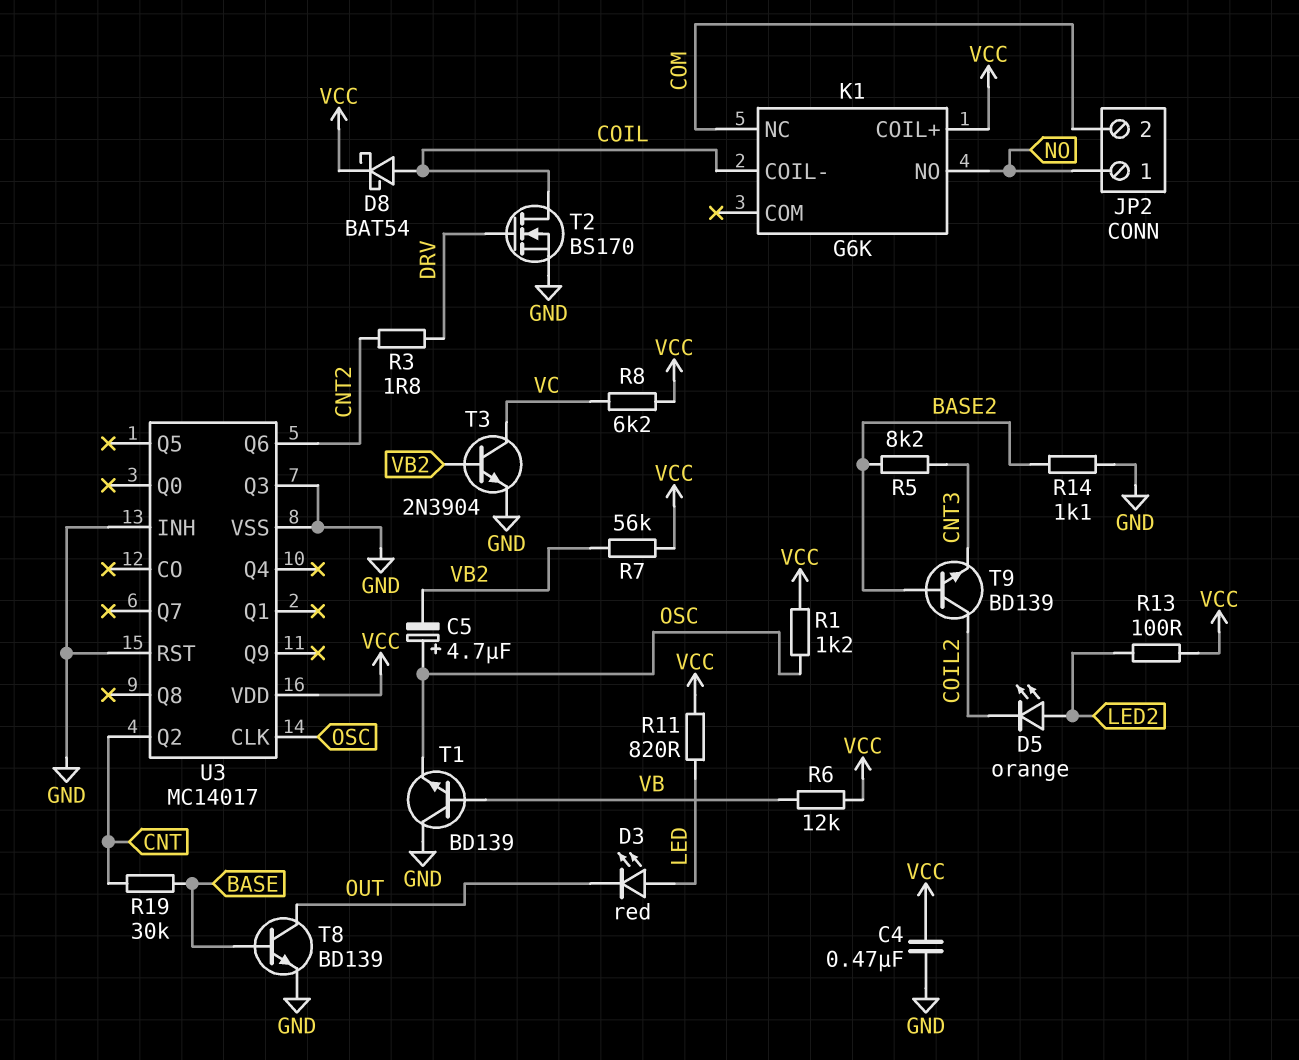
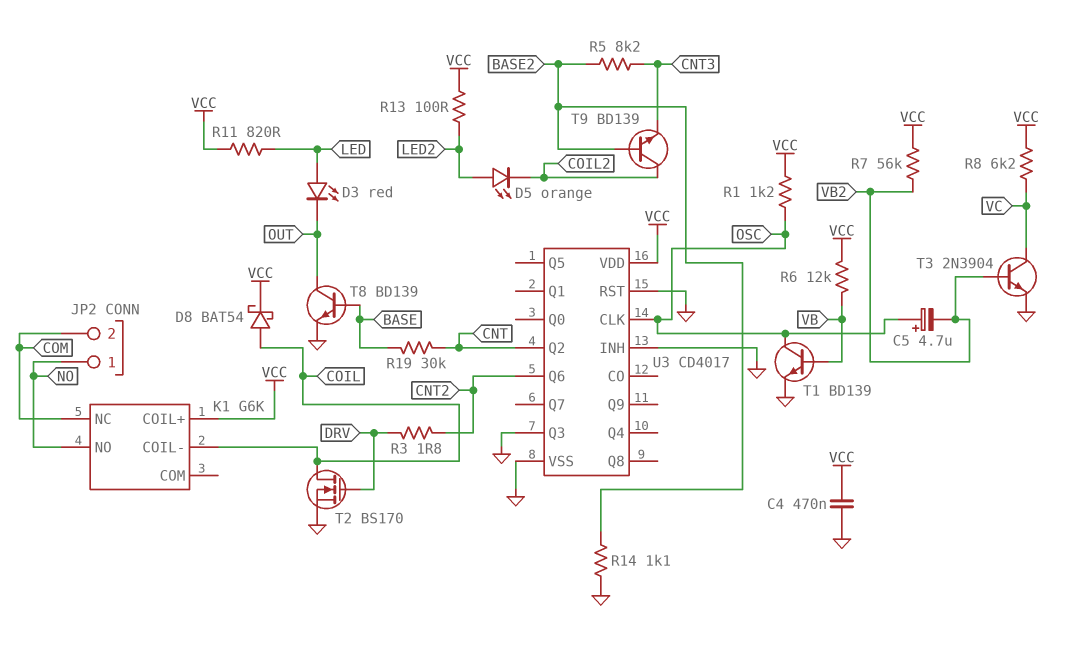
T1: NPN BD139 (B VB, C GND, E OSC) -> NPN BD139 (B VB, C OSC, E GND)
U3: MC14017 -> CD4017

